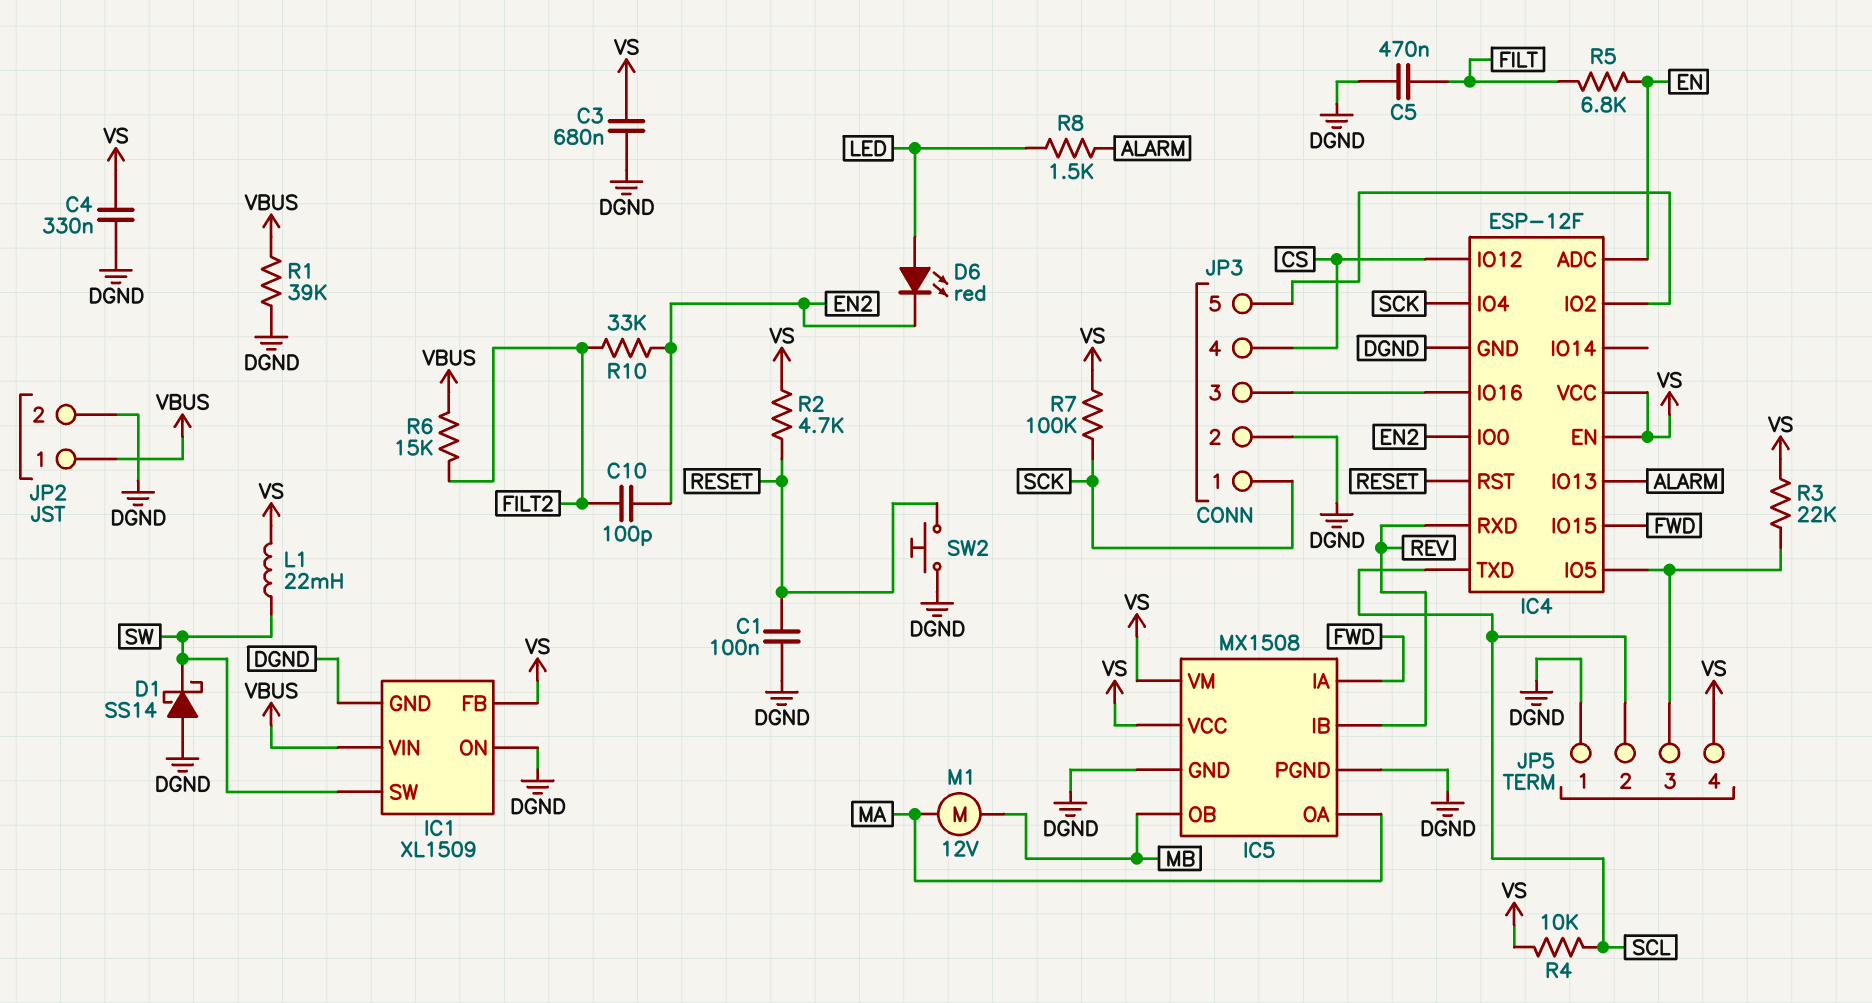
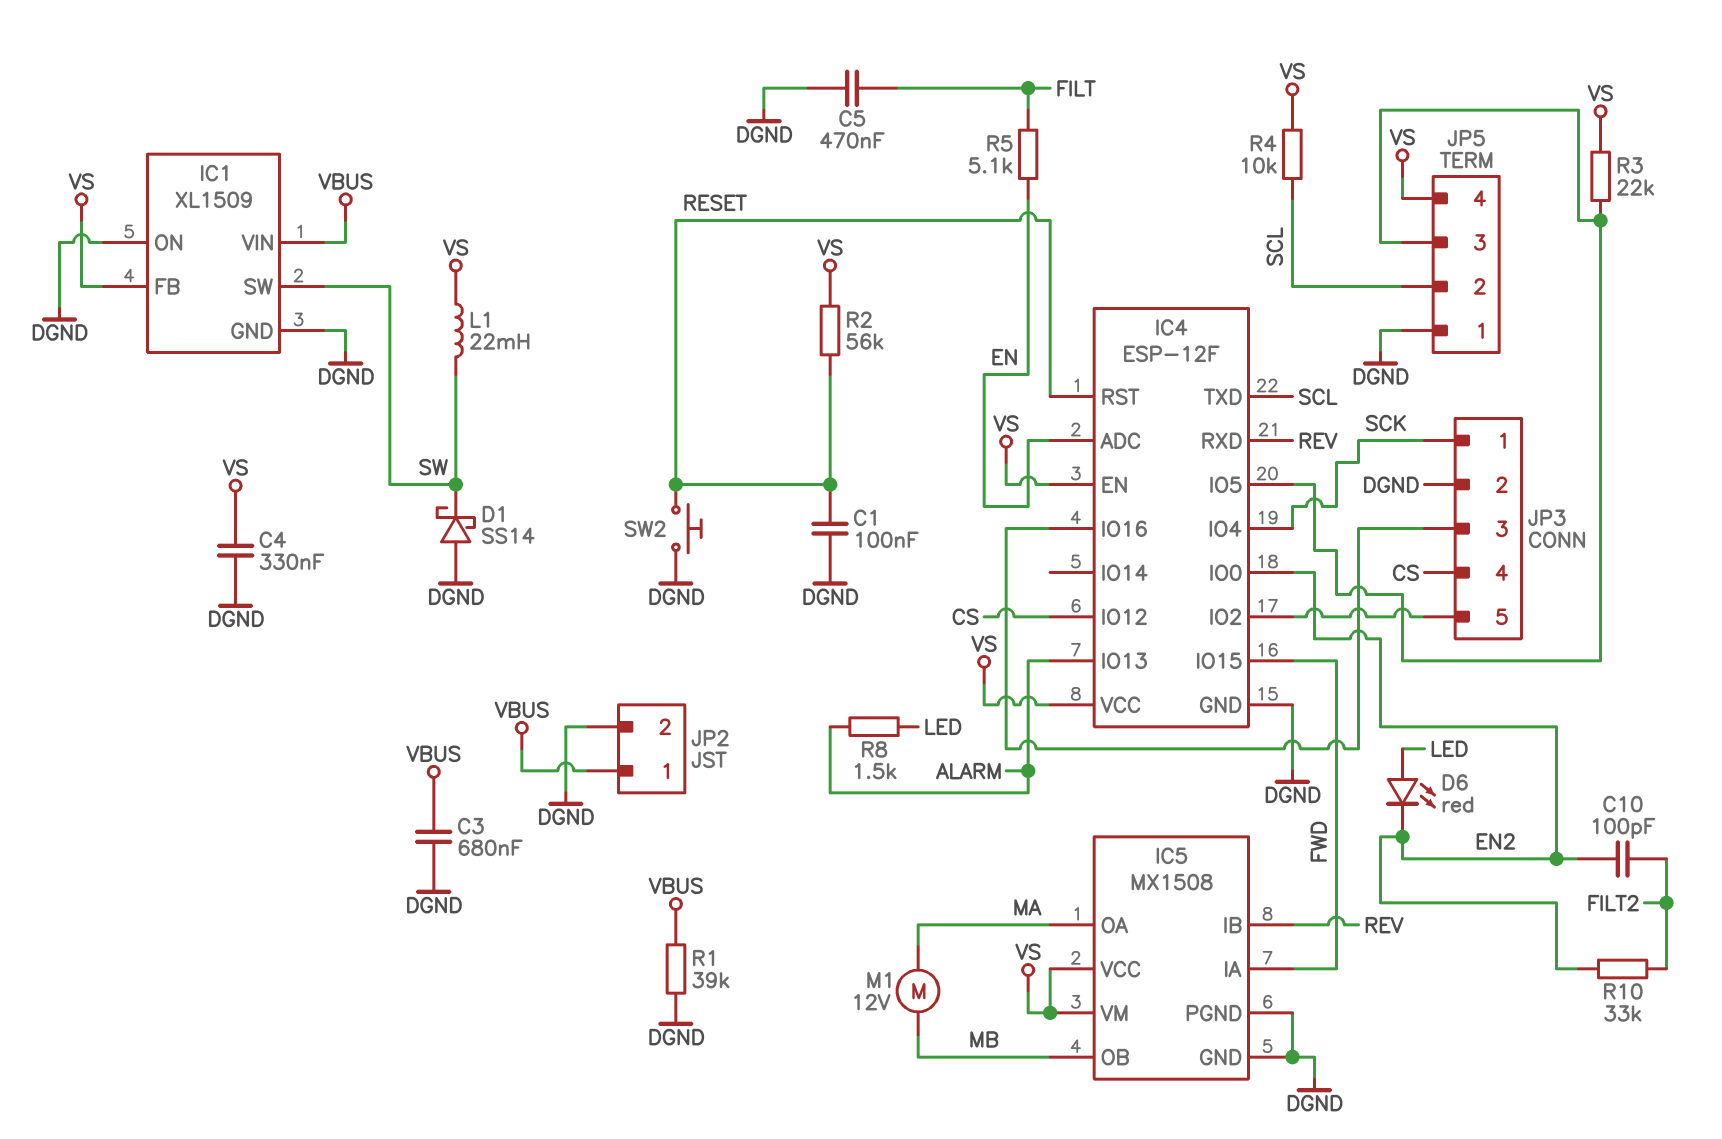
C3: 680nF (DGND, VS) -> 680nF (DGND, VBUS)
R2: 4.7k (RESET, VS) -> 56k (RESET, VS)
R5: 6.8k (EN, FILT) -> 5.1k (EN, FILT)
R6: 15k (FILT2, VBUS) -> none
R7: 100k (SCK, VS) -> none

